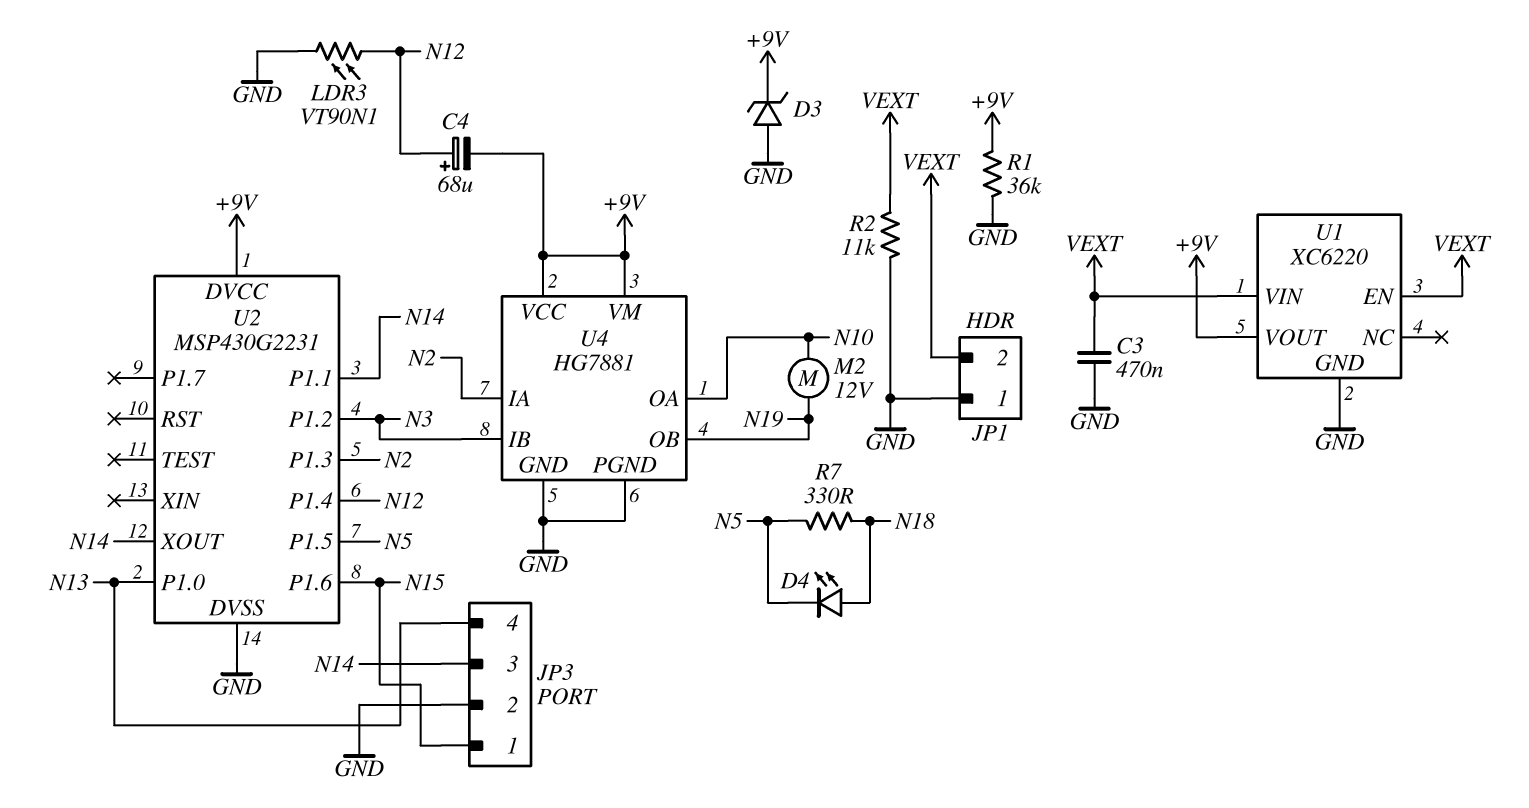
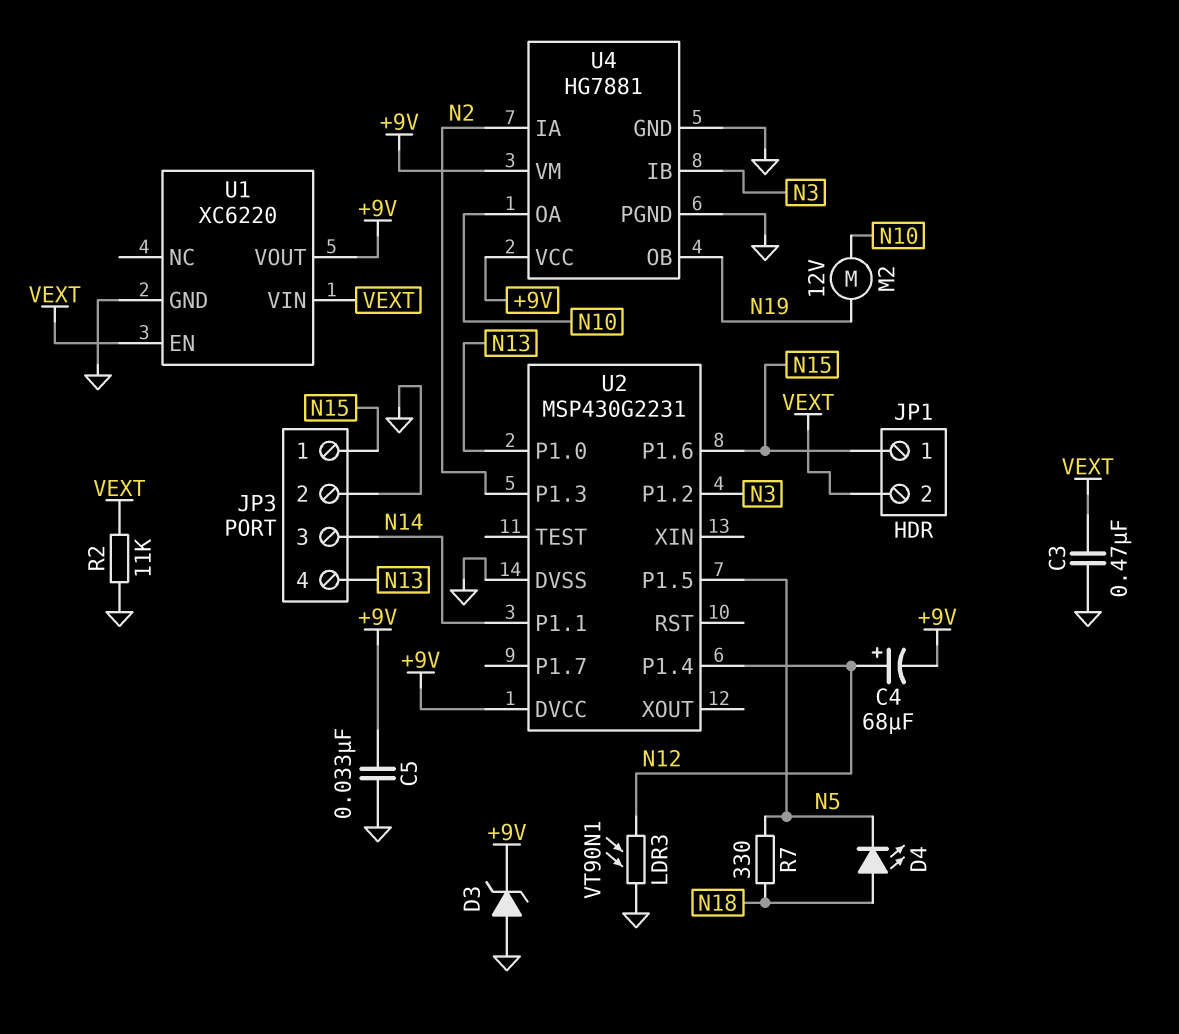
C5: none -> 33nF (+9V, GND)
JP1 pin 1: GND -> N15
R1: 36k (+9V, GND) -> none
U2 pin XOUT: N14 -> none

